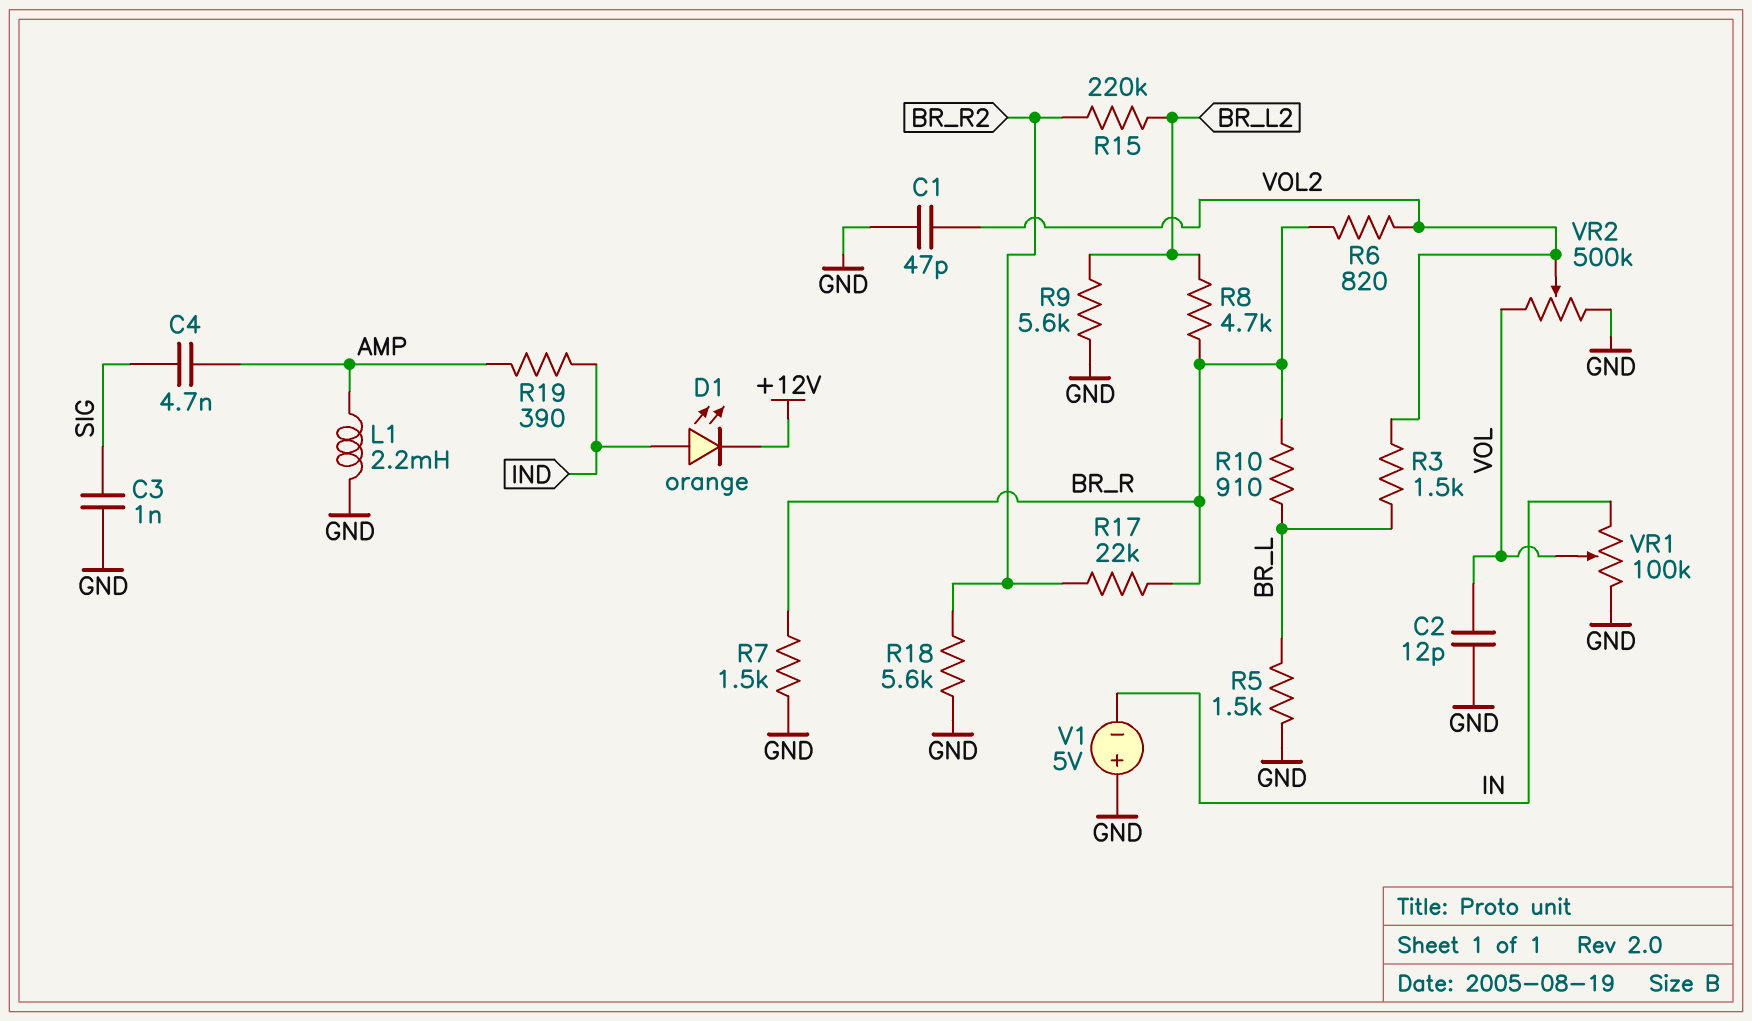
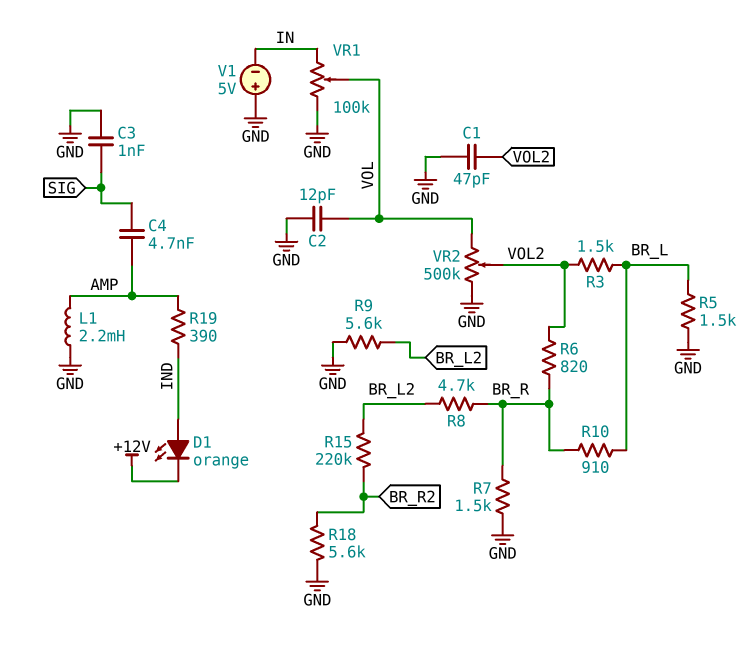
R17: 22k (BR_R, BR_R2) -> none

